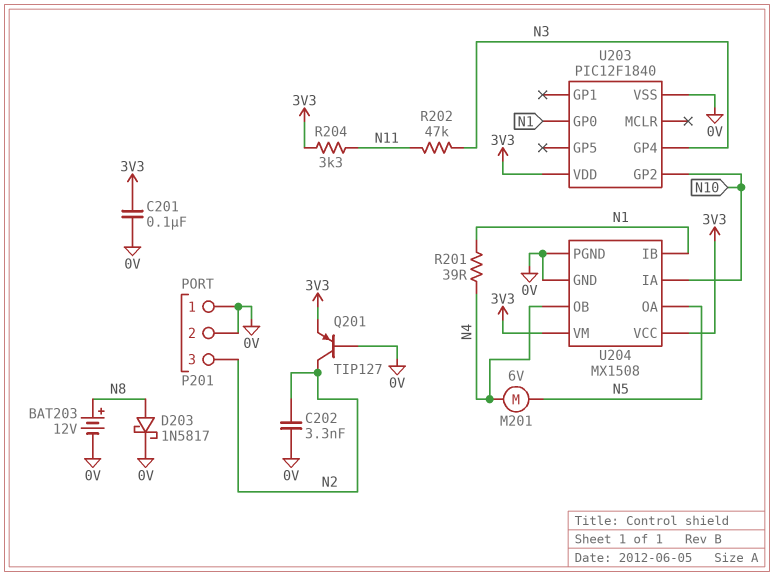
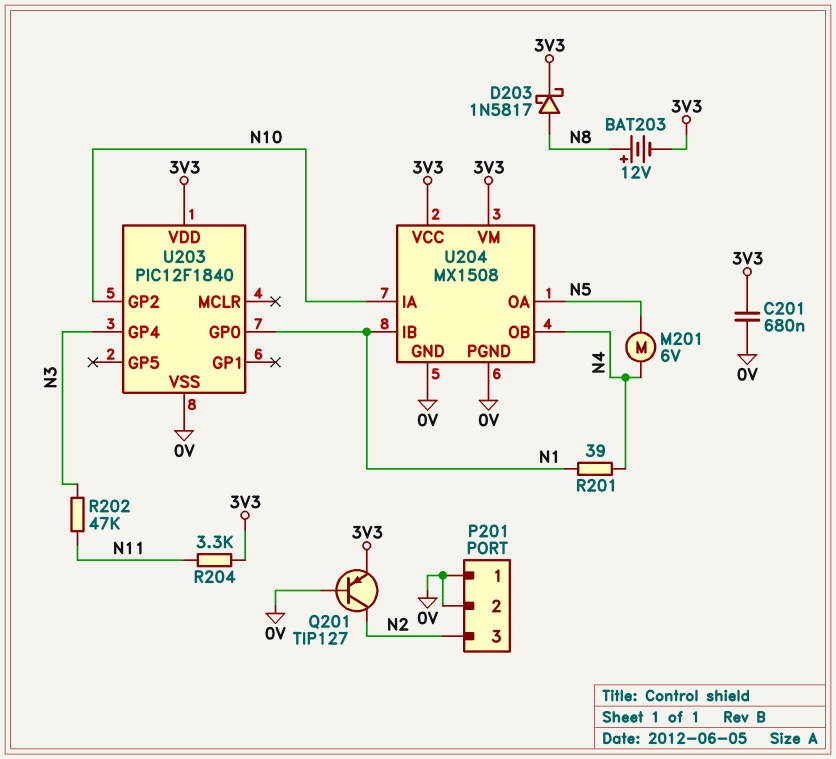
BAT203: 12V (plus N8, minus 0V) -> 12V (plus N8, minus 3V3)
C201: 100nF (0V, 3V3) -> 680nF (0V, 3V3)
C202: 3.3nF (0V, N2) -> none
D203: schottky 1N5817 (A N8, K 0V) -> schottky 1N5817 (A N8, K 3V3)

